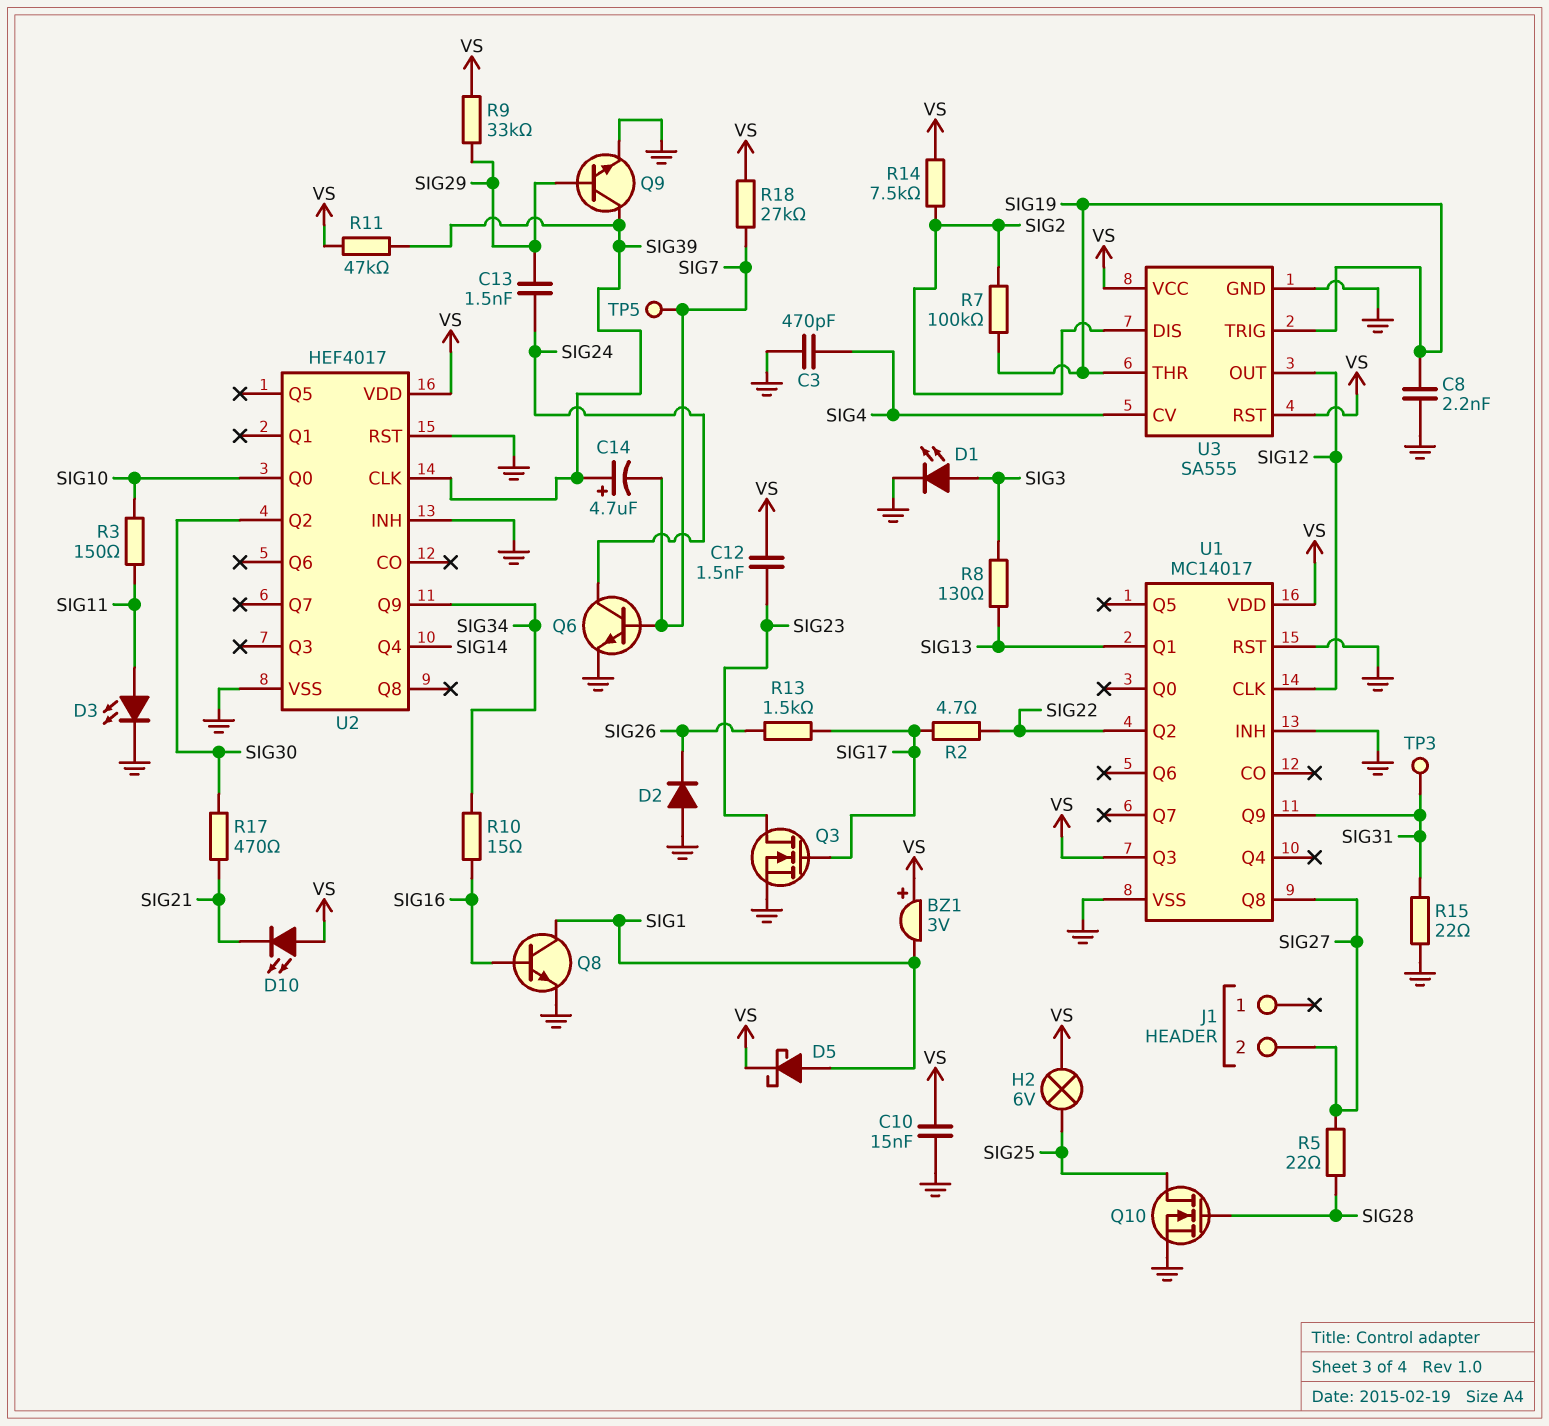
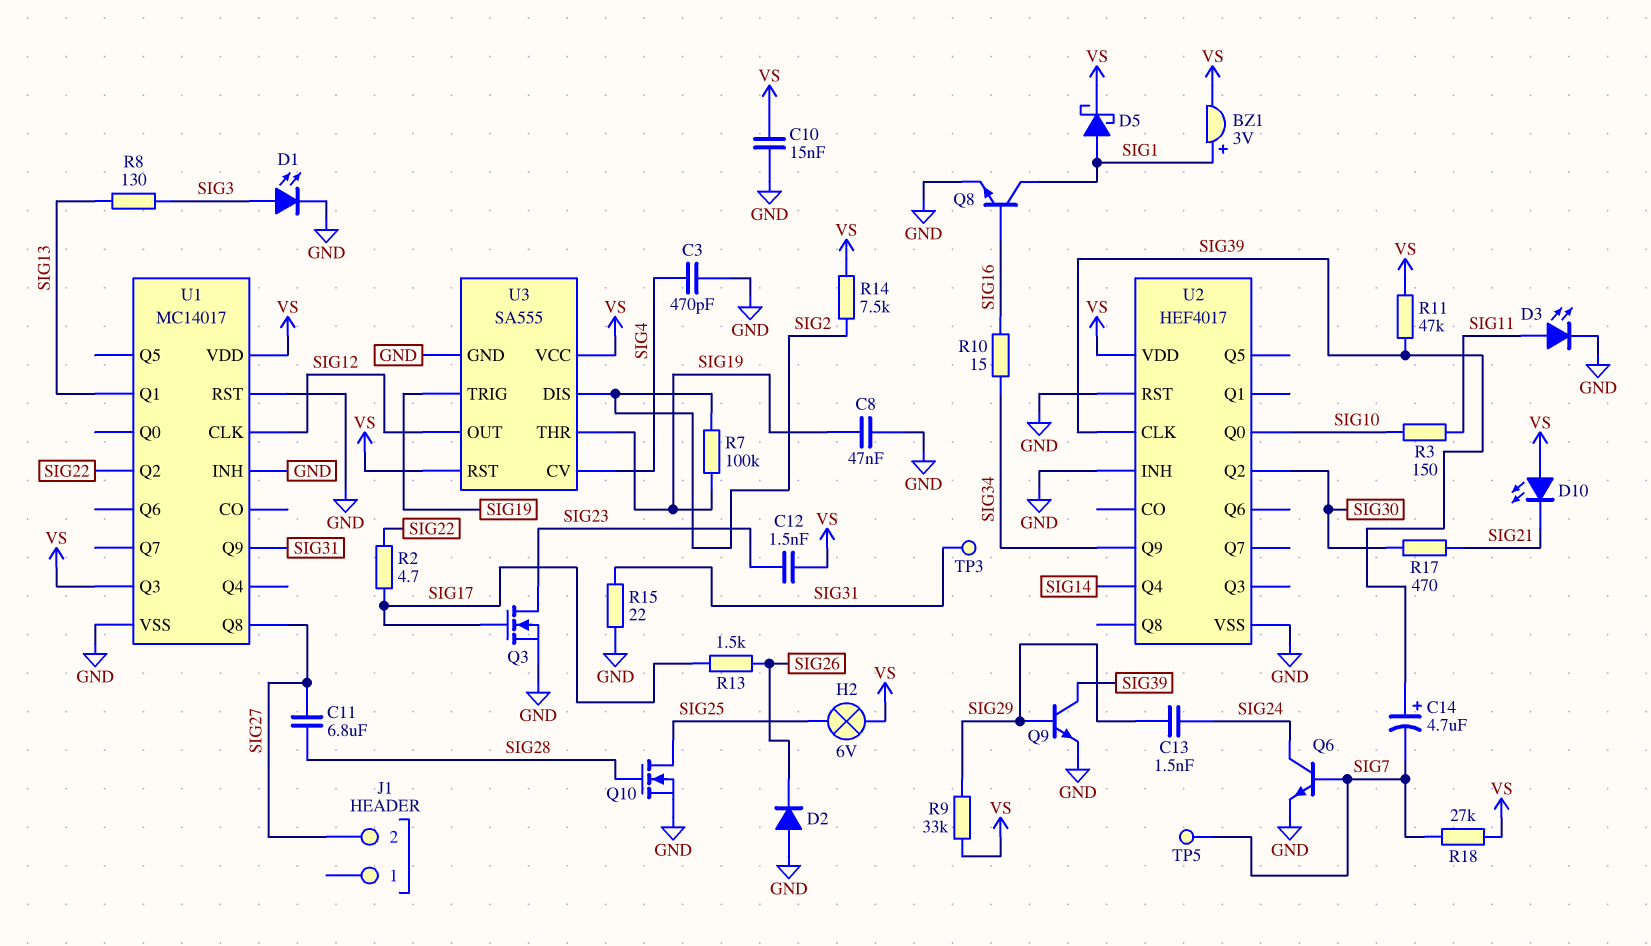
BZ1: buzzer 3V (plus VS, minus SIG1) -> buzzer 3V (plus SIG1, minus VS)
C8: 2.2nF (GND, SIG19) -> 47nF (GND, SIG19)
C11: none -> 6.8uF (SIG27, SIG28)
R5: 22 (SIG27, SIG28) -> none

